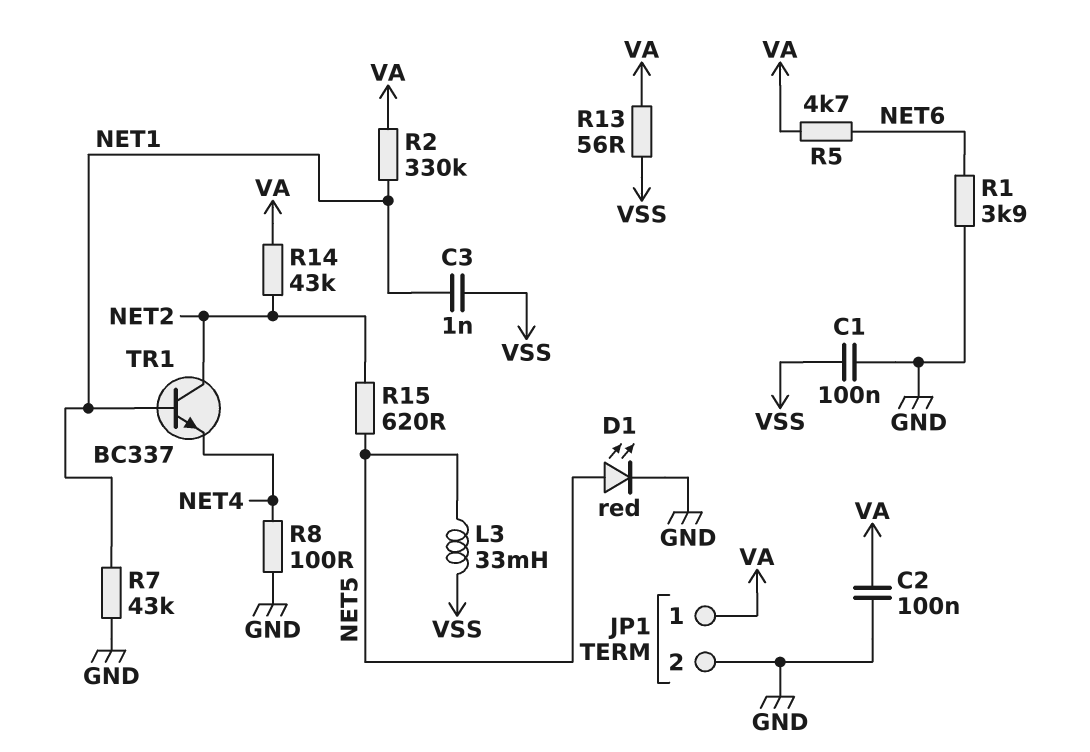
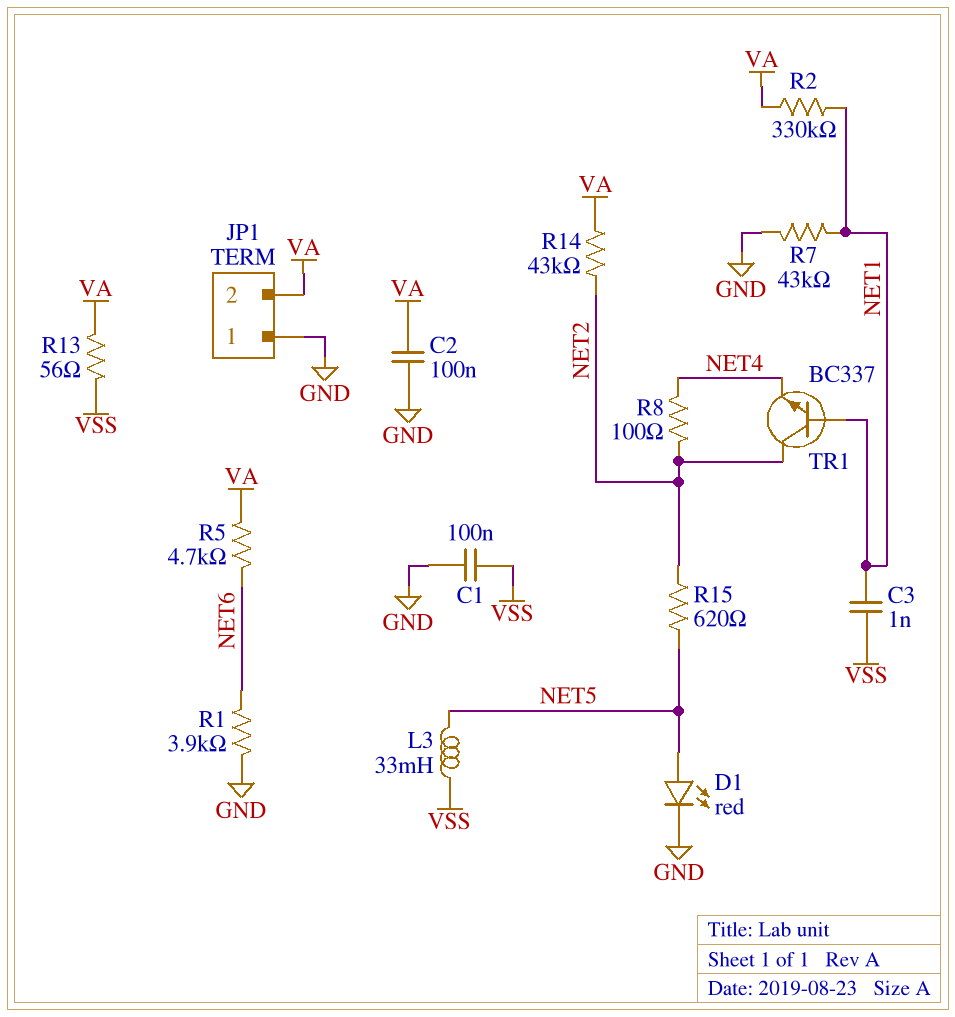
JP1 pin 1: VA -> GND
JP1 pin 2: GND -> VA
R8: 100 (GND, NET4) -> 100 (NET2, NET4)

